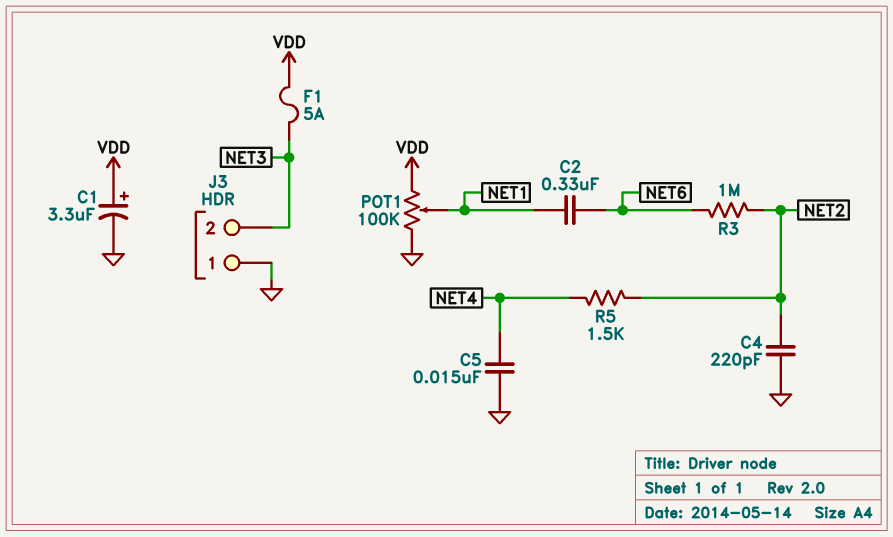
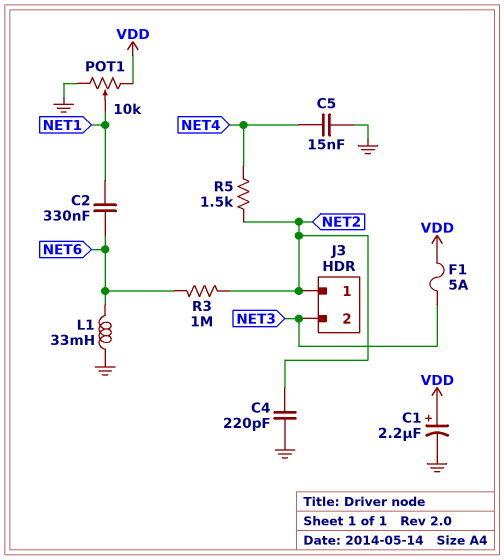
C1: 3.3uF (plus VDD, minus GND) -> 2.2uF (plus VDD, minus GND)
J3 pin 1: GND -> NET2
L1: none -> 33mH (GND, NET6)
POT1: 100k (GND, VDD, wiper NET1) -> 10k (GND, VDD, wiper NET1)

